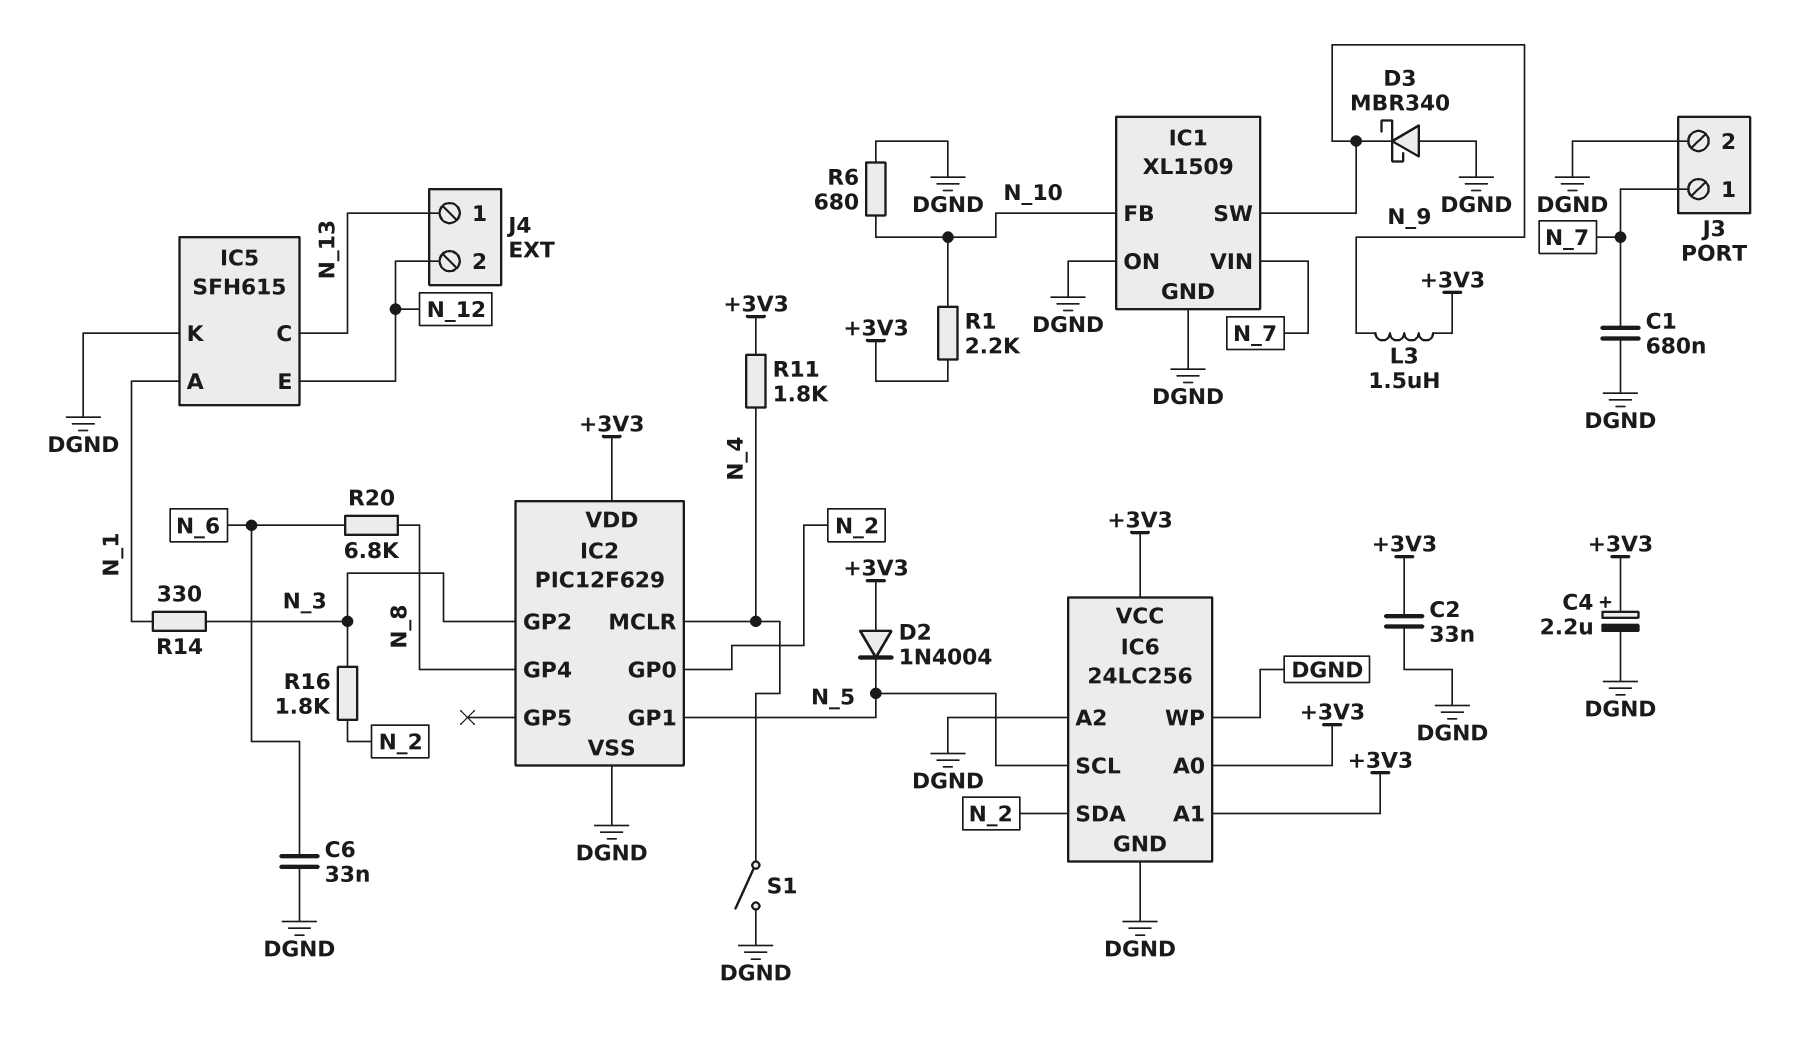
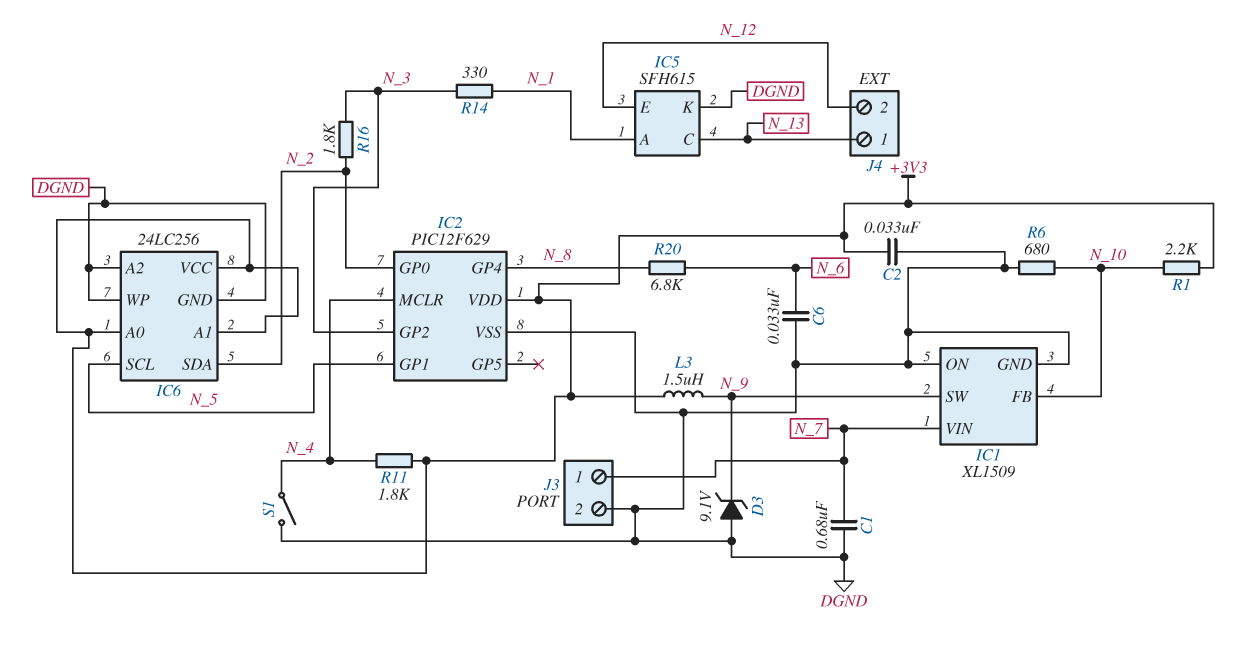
C4: 2.2uF (plus +3V3, minus DGND) -> none
D2: diode 1N4004 (A +3V3, K N_5) -> none
D3: schottky MBR340 (A DGND, K N_9) -> zener 9.1V (A DGND, K N_9)

